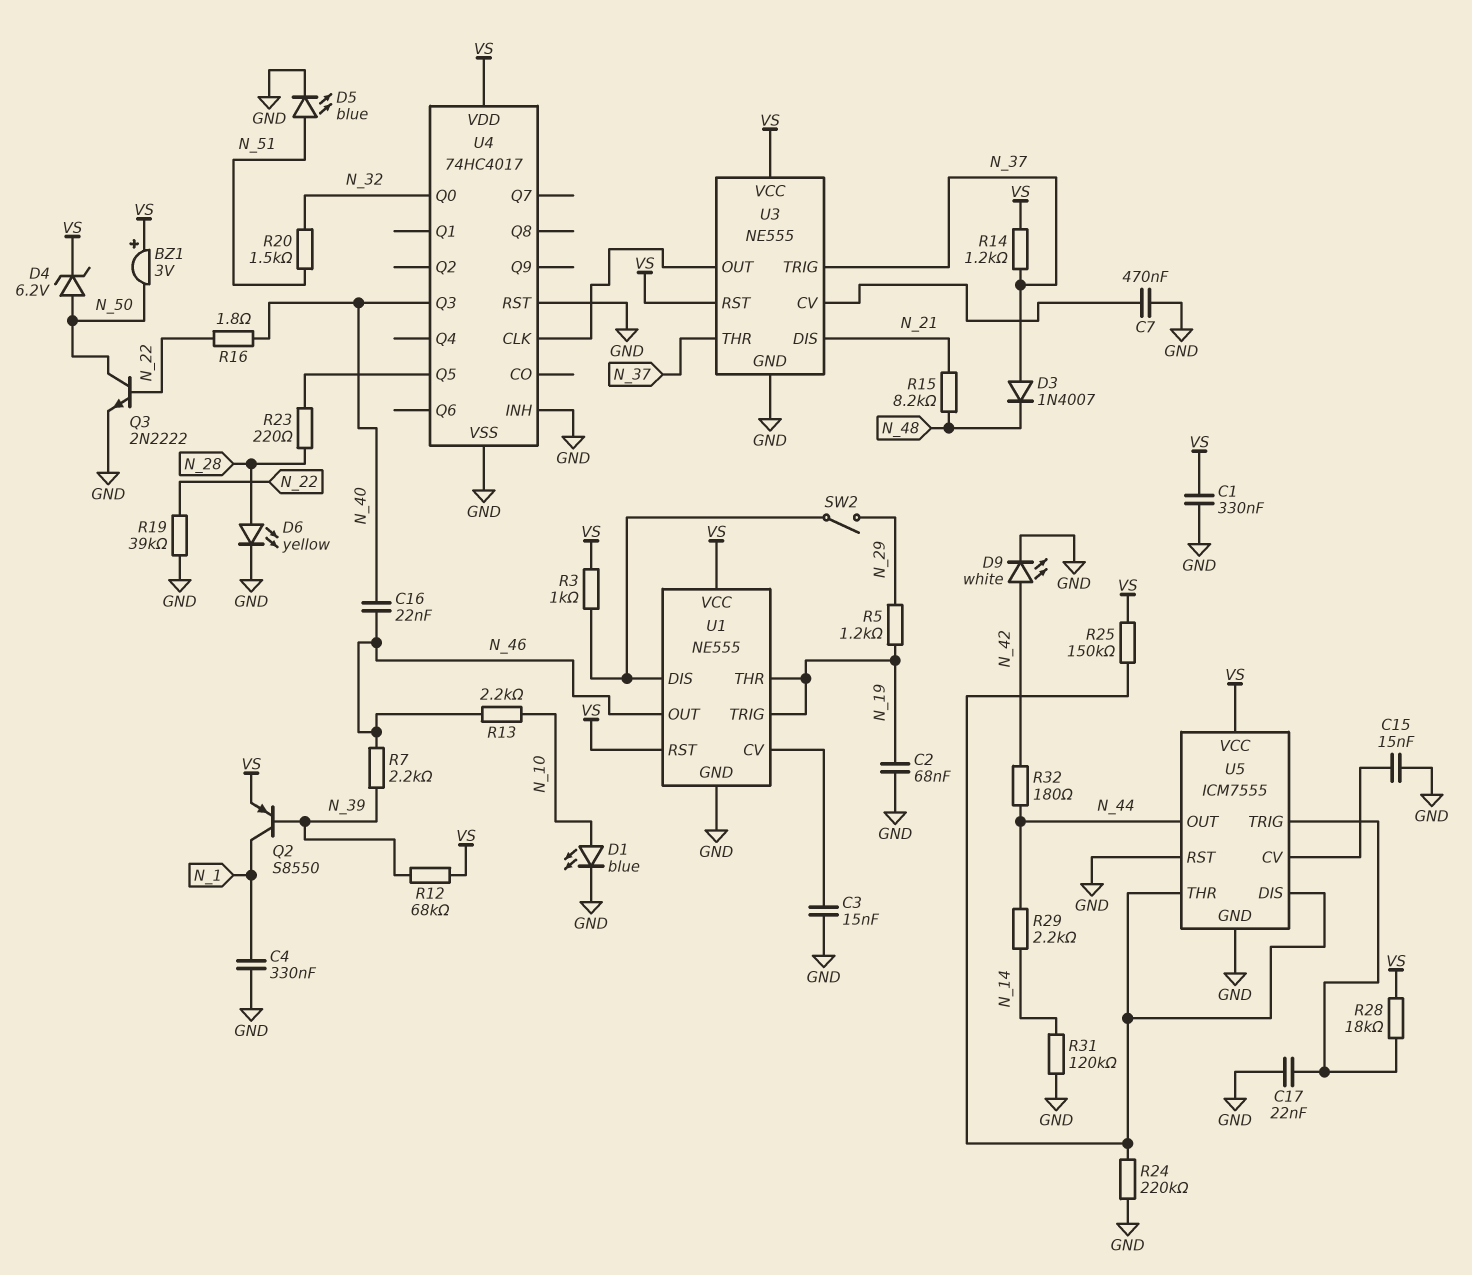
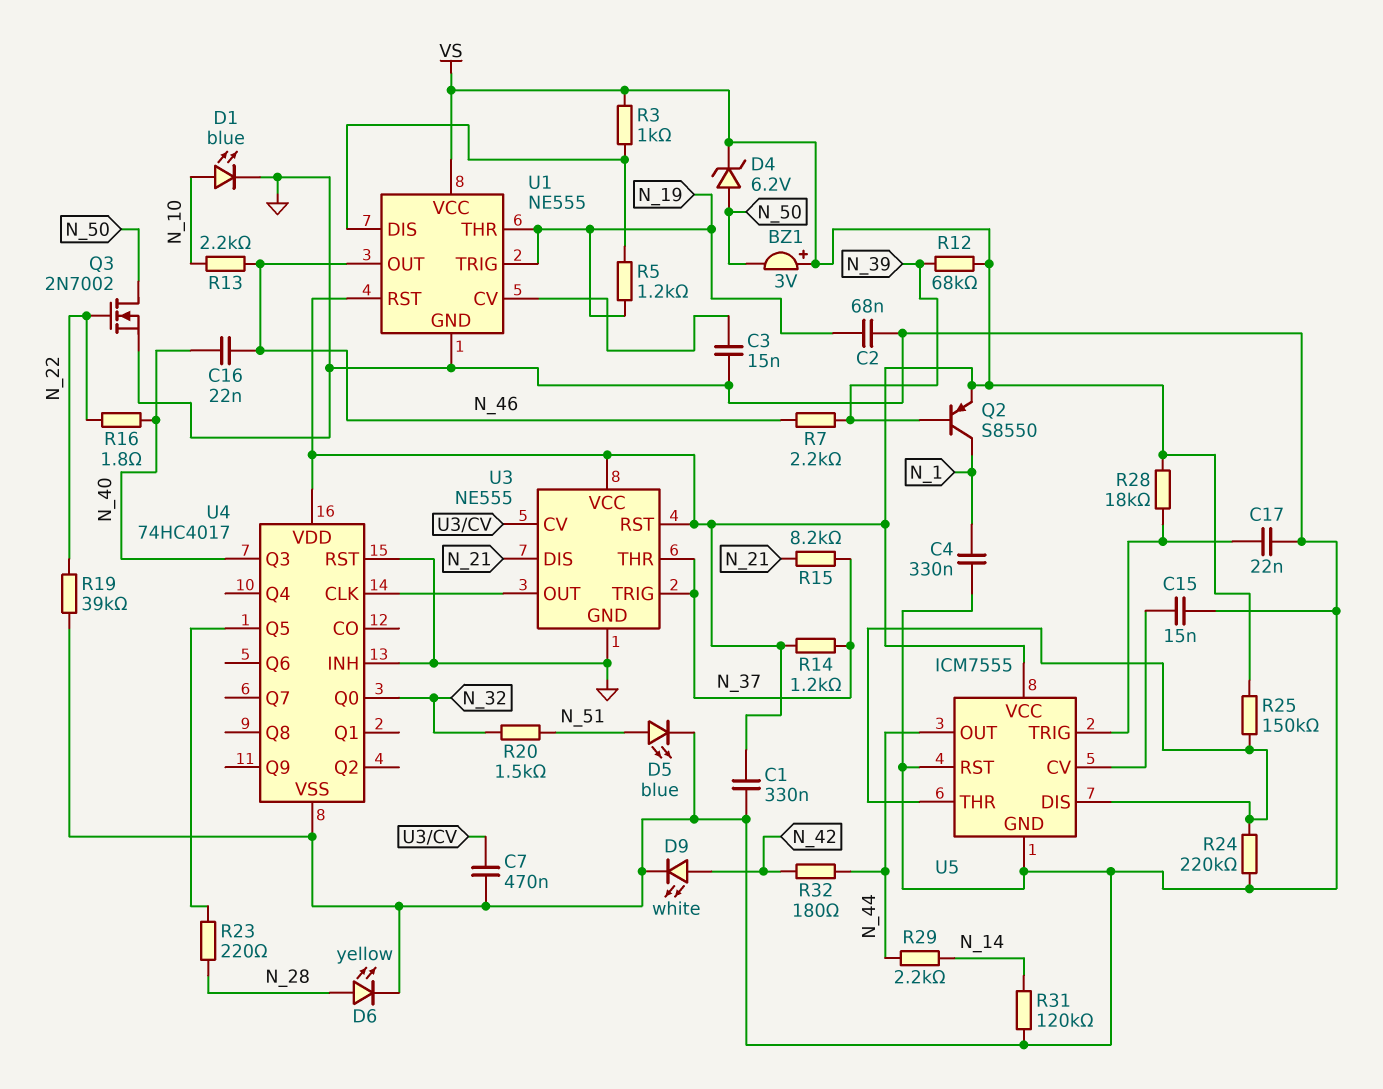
D3: diode 1N4007 (A N_37, K N_48) -> none
Q3: NPN 2N2222 (B N_22, C N_50, E GND) -> NMOS 2N7002 (G N_22, D N_50, S GND)
R5: 1.2k (N_19, N_29) -> 1.2k (N_19, U1/DIS)
R15: 8.2k (N_21, N_48) -> 8.2k (N_21, N_37)
SW2: switch (N_29, U1/DIS) -> none

